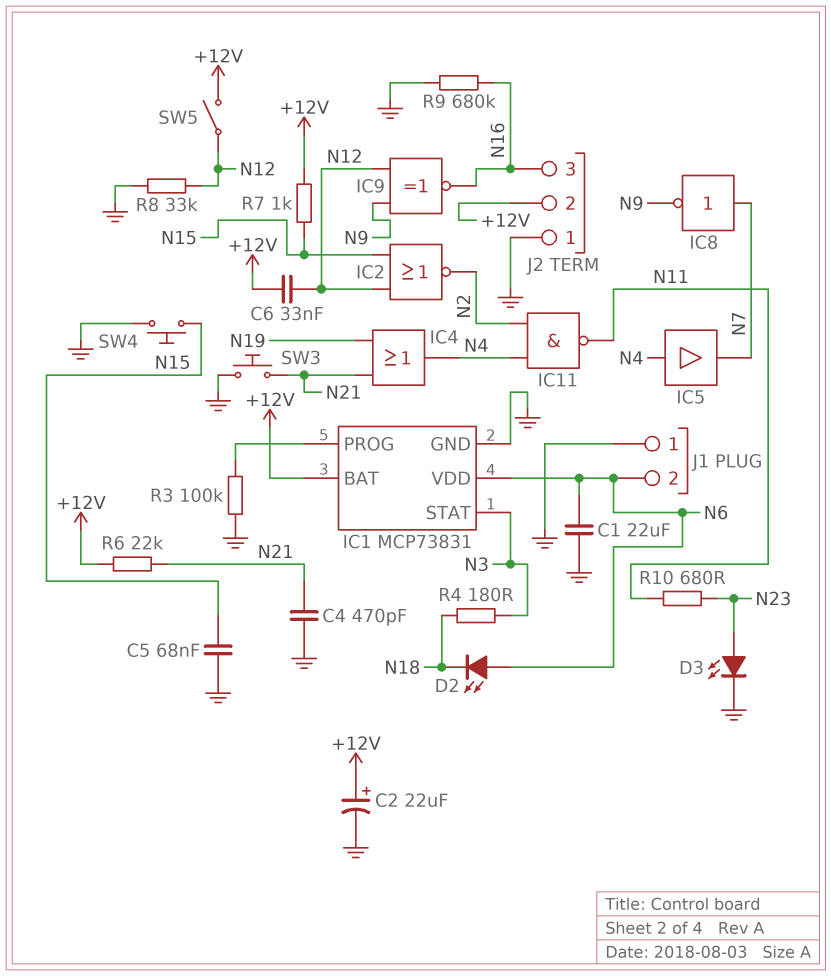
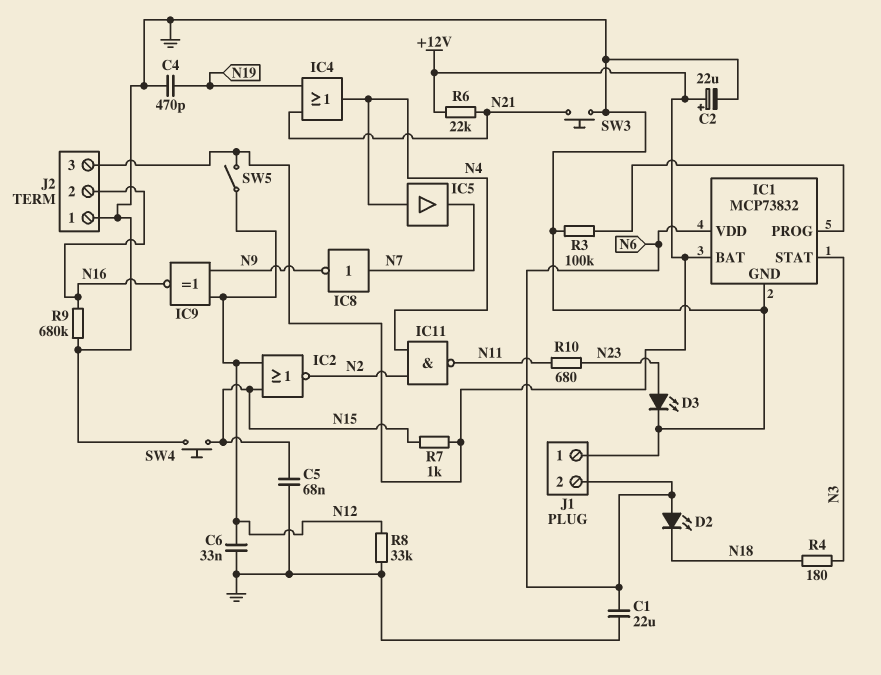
C4: 470pF (GND, N21) -> 470pF (GND, N19)
C6: 33nF (+12V, N12) -> 33nF (GND, N12)
IC1: MCP73831 -> MCP73832
J2 pin 2: +12V -> N16
J2 pin 3: N16 -> +12V

